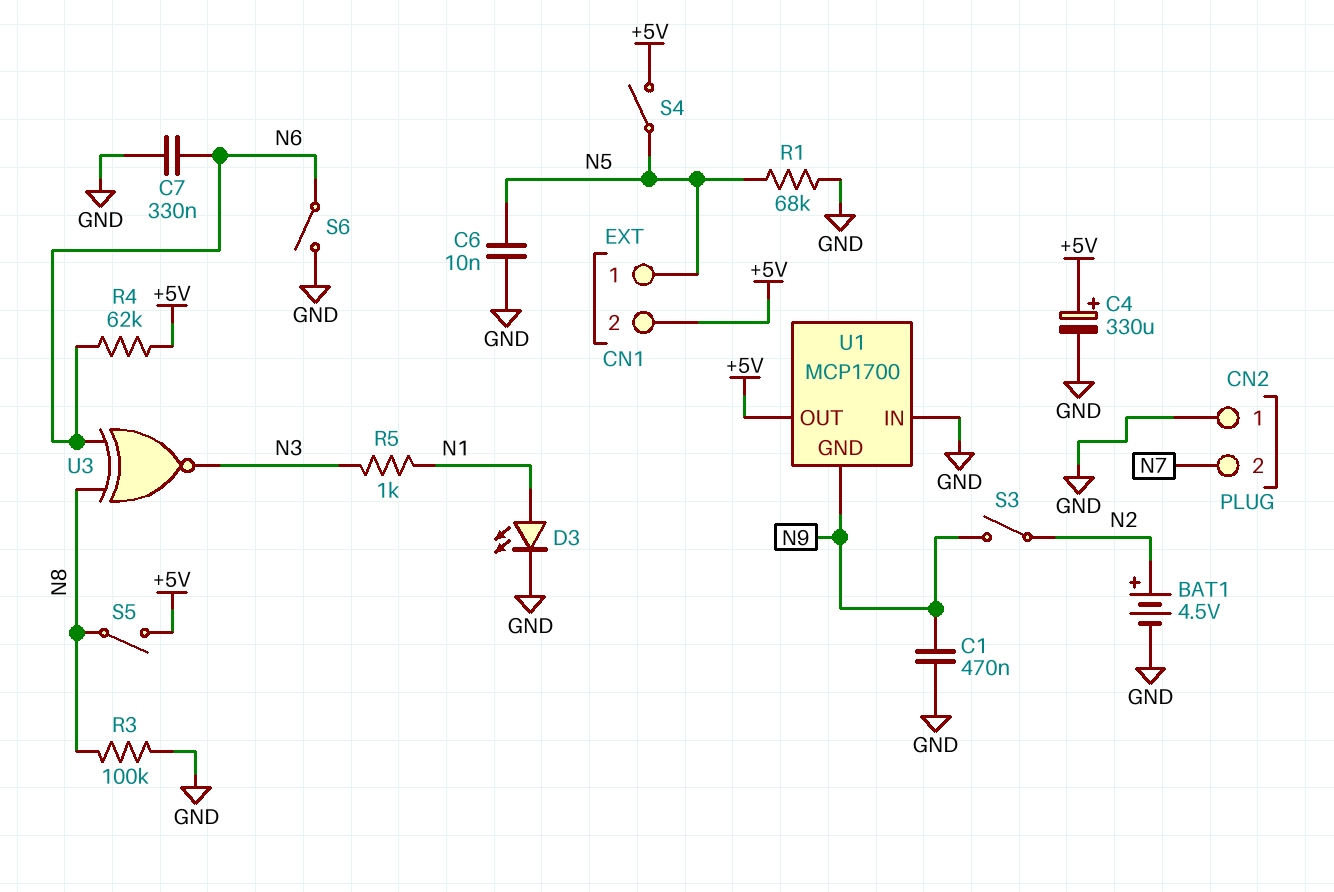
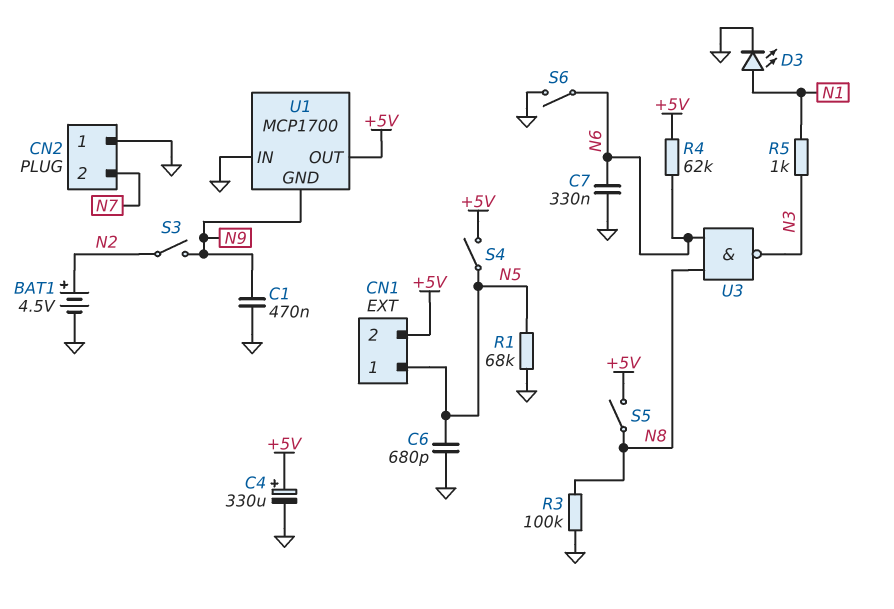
C6: 10nF (GND, N5) -> 680pF (GND, N5)
U3: XNOR (in N6, in N8, out N3) -> NAND (in N6, in N8, out N3)

